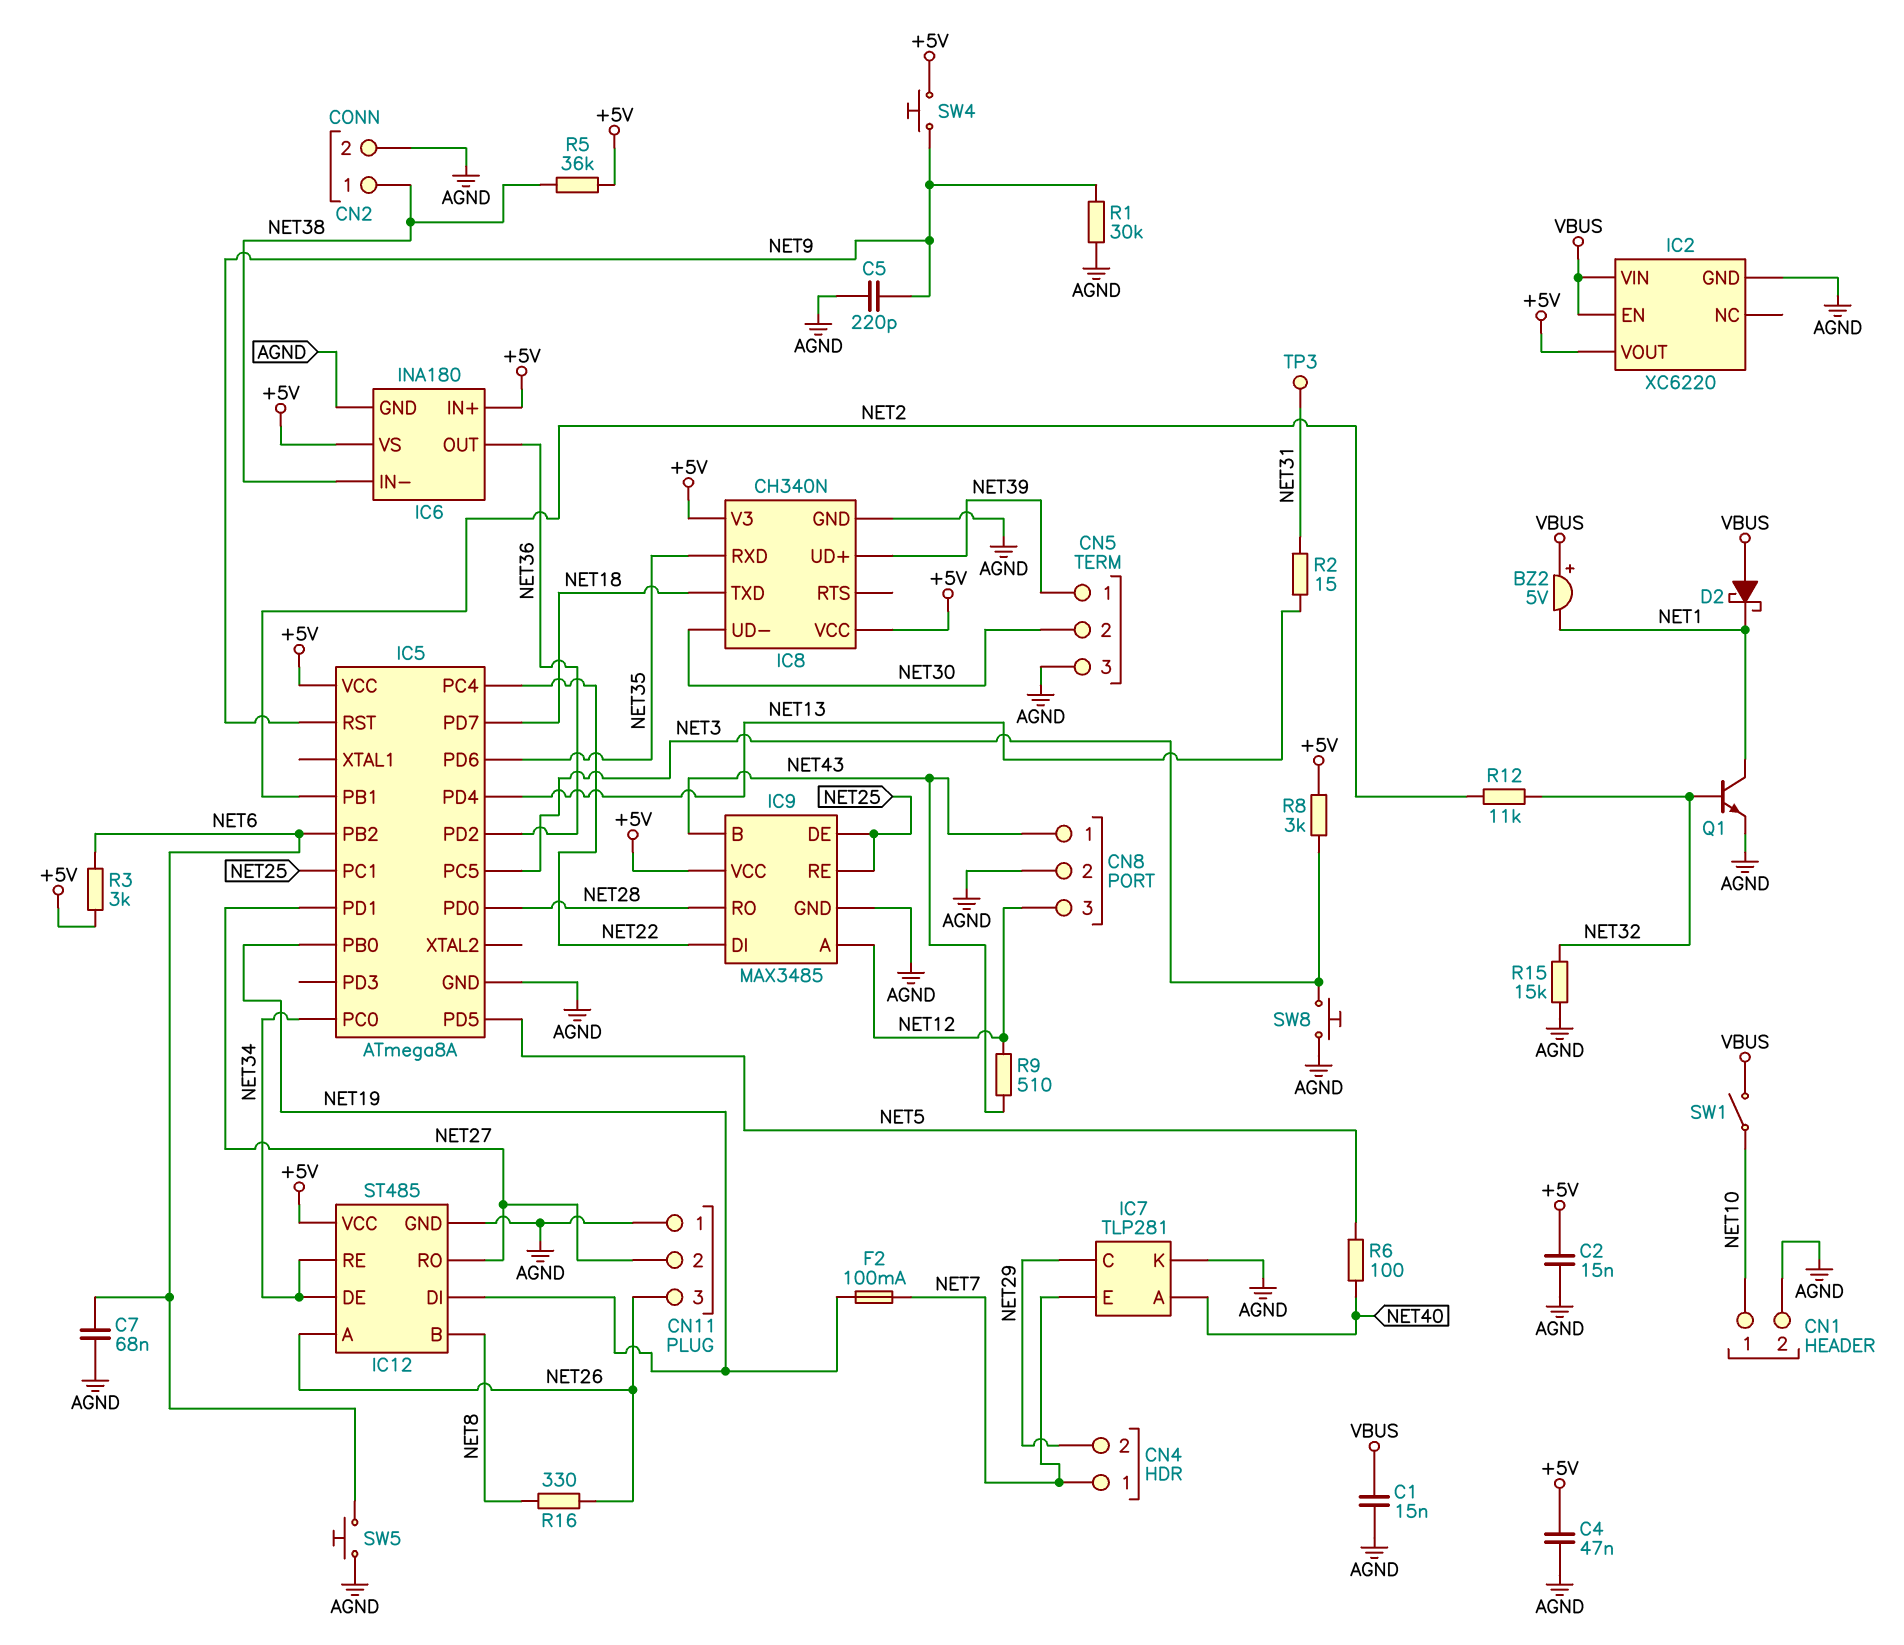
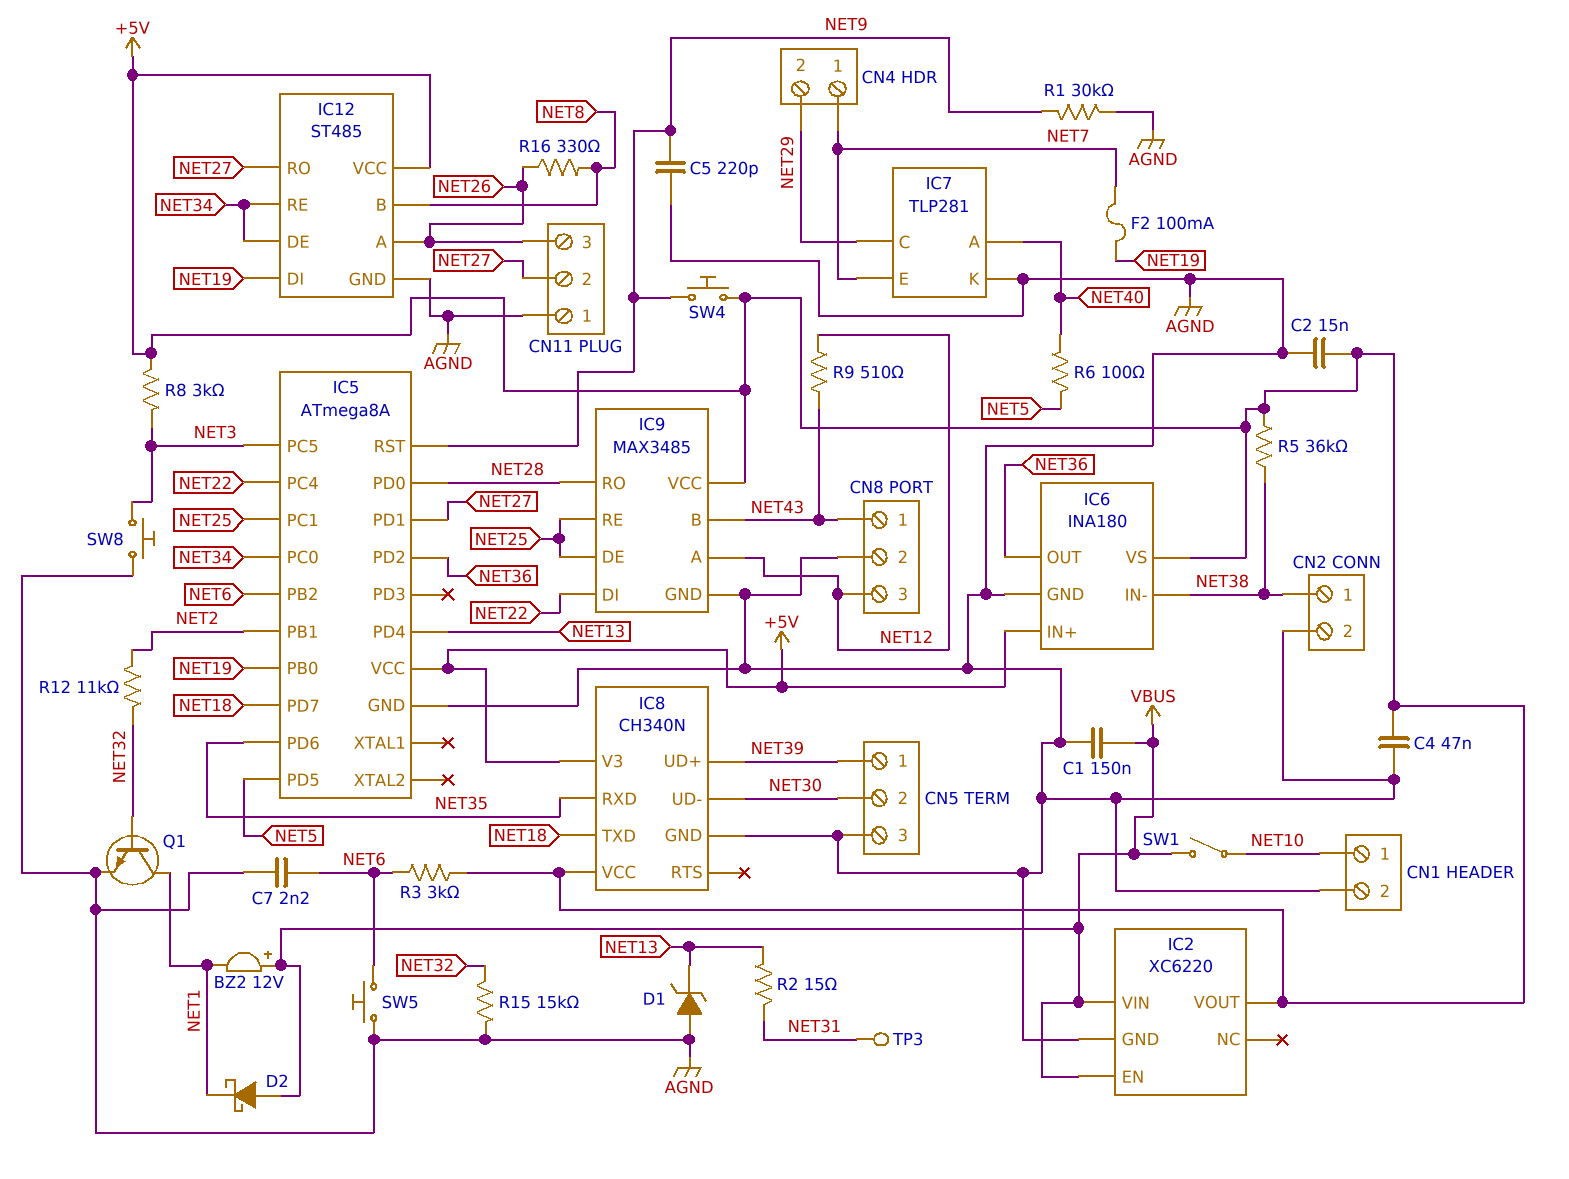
BZ2: buzzer 5V (plus VBUS, minus NET1) -> buzzer 12V (plus VBUS, minus NET1)
C1: 15nF (AGND, VBUS) -> 150nF (AGND, VBUS)
C7: 68nF (AGND, NET6) -> 2.2nF (AGND, NET6)
D1: none -> zener (A AGND, K NET13)

